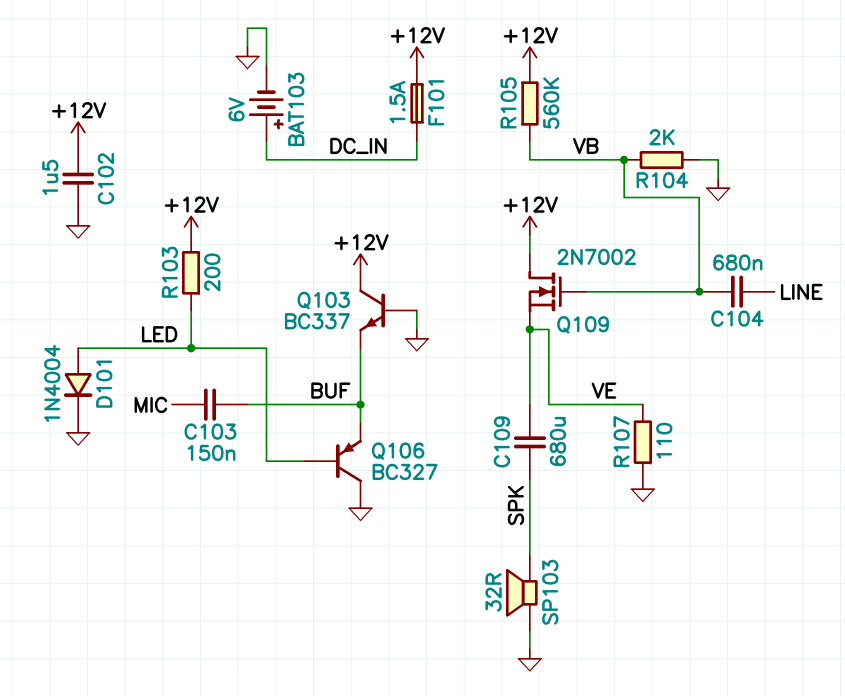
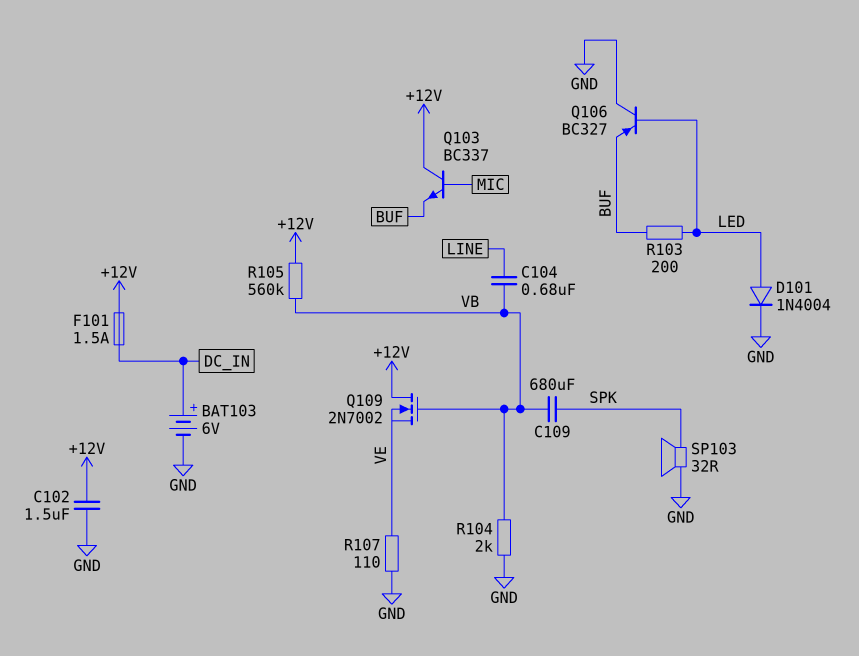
C103: 150nF (BUF, MIC) -> none
C109: 680uF (SPK, VE) -> 680uF (SPK, VB)
Q103: NPN BC337 (B GND, C +12V, E BUF) -> NPN BC337 (B MIC, C +12V, E BUF)
R103: 200 (+12V, LED) -> 200 (BUF, LED)

